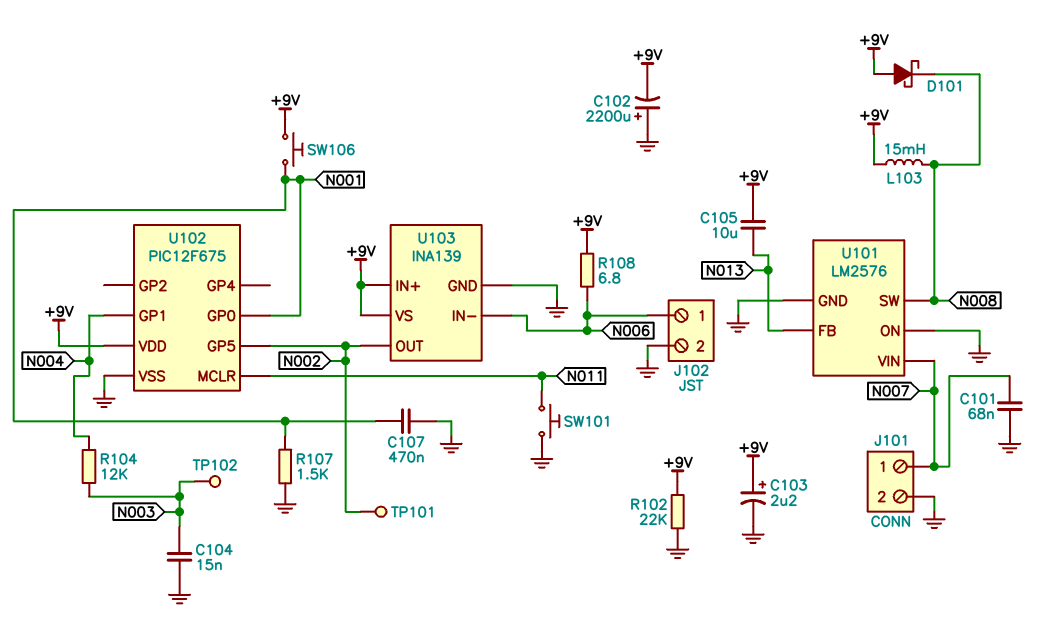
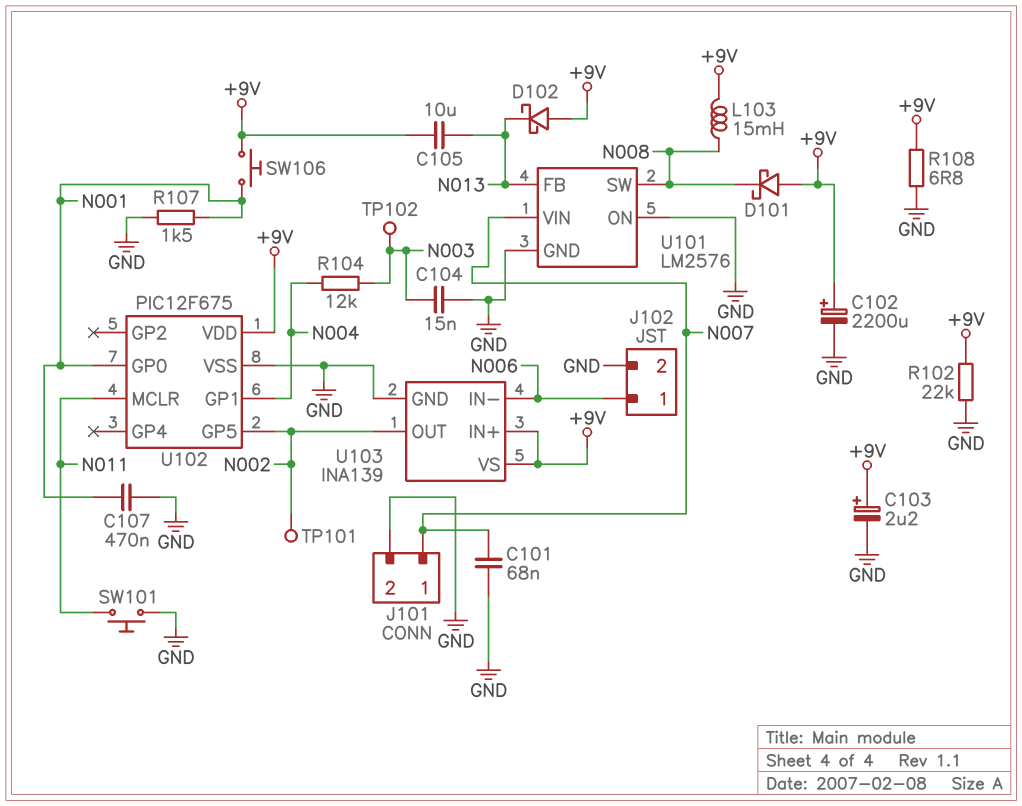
C102: 2200uF (plus GND, minus +9V) -> 2200uF (plus +9V, minus GND)
D102: none -> schottky (A +9V, K N013)
R108: 6.8 (+9V, N006) -> 6.8 (+9V, GND)

